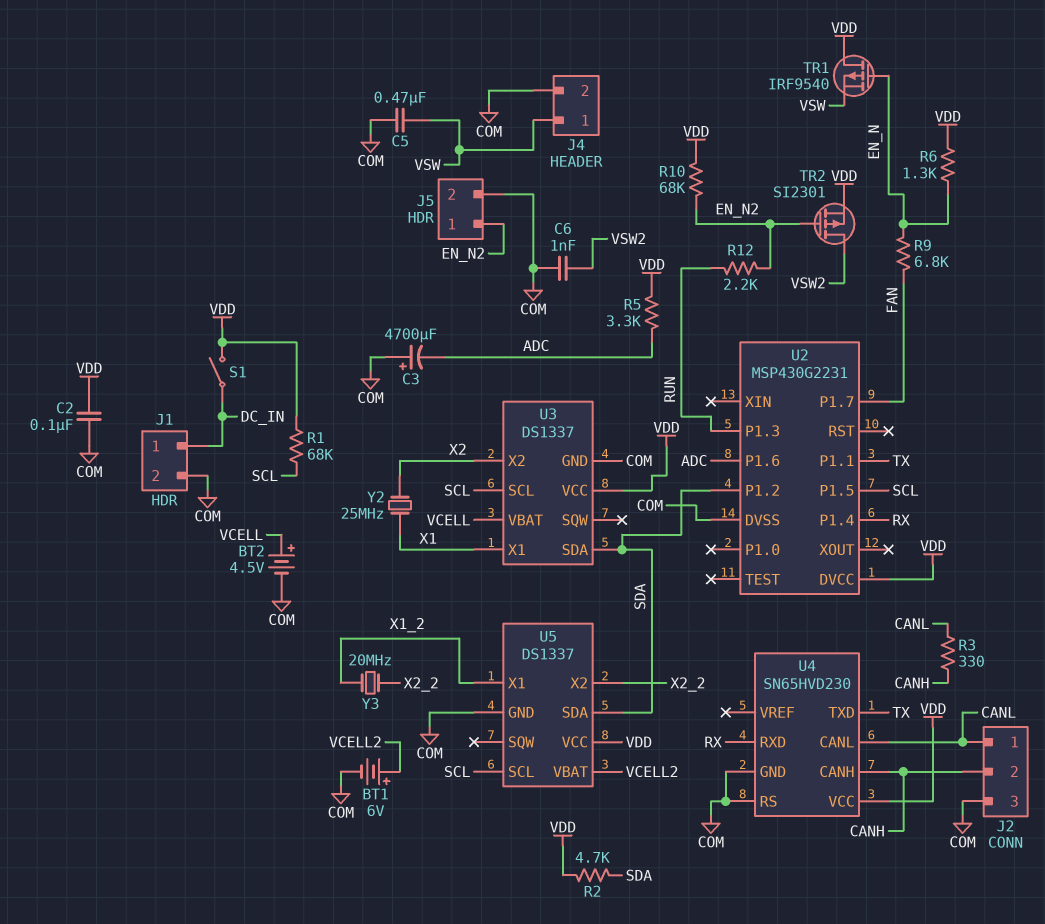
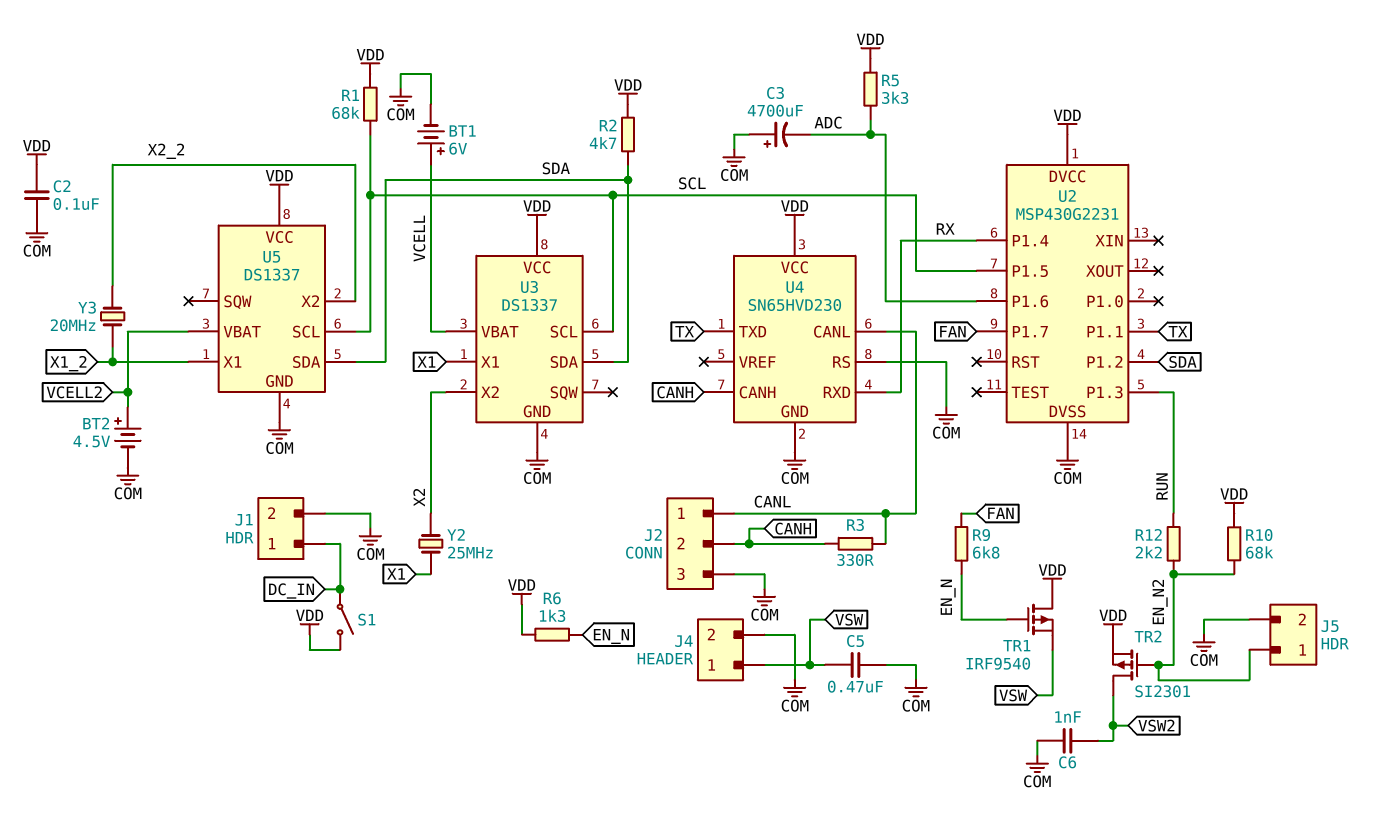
BT1: 6V (plus VCELL2, minus COM) -> 6V (plus VCELL, minus COM)
BT2: 4.5V (plus VCELL, minus COM) -> 4.5V (plus VCELL2, minus COM)

